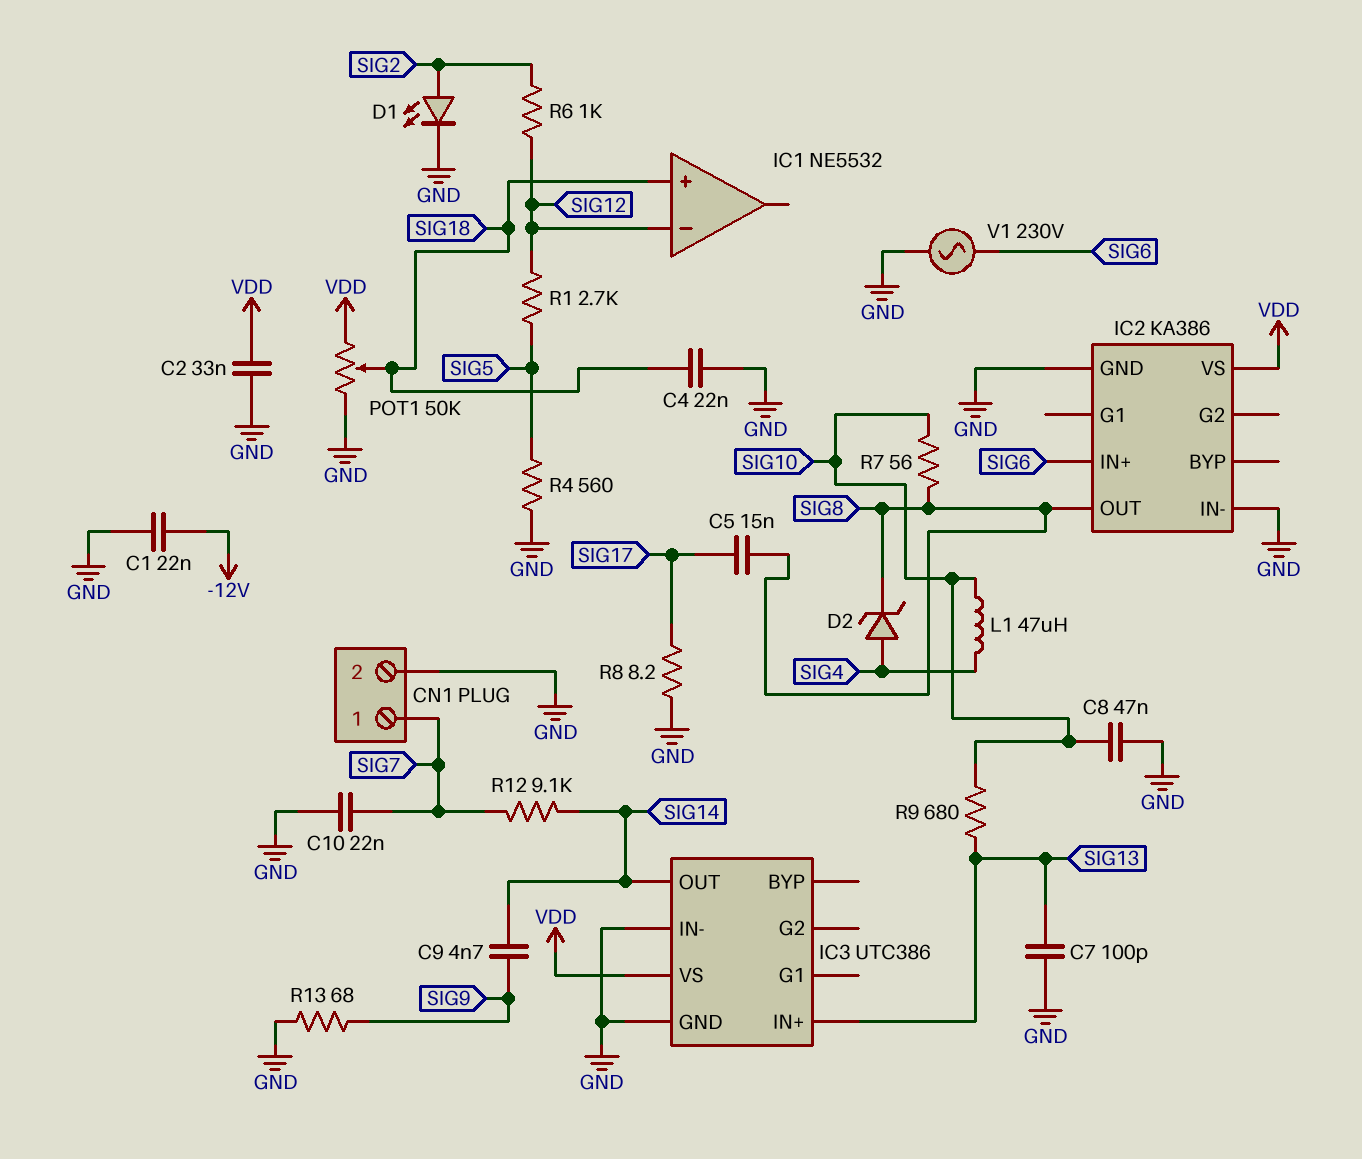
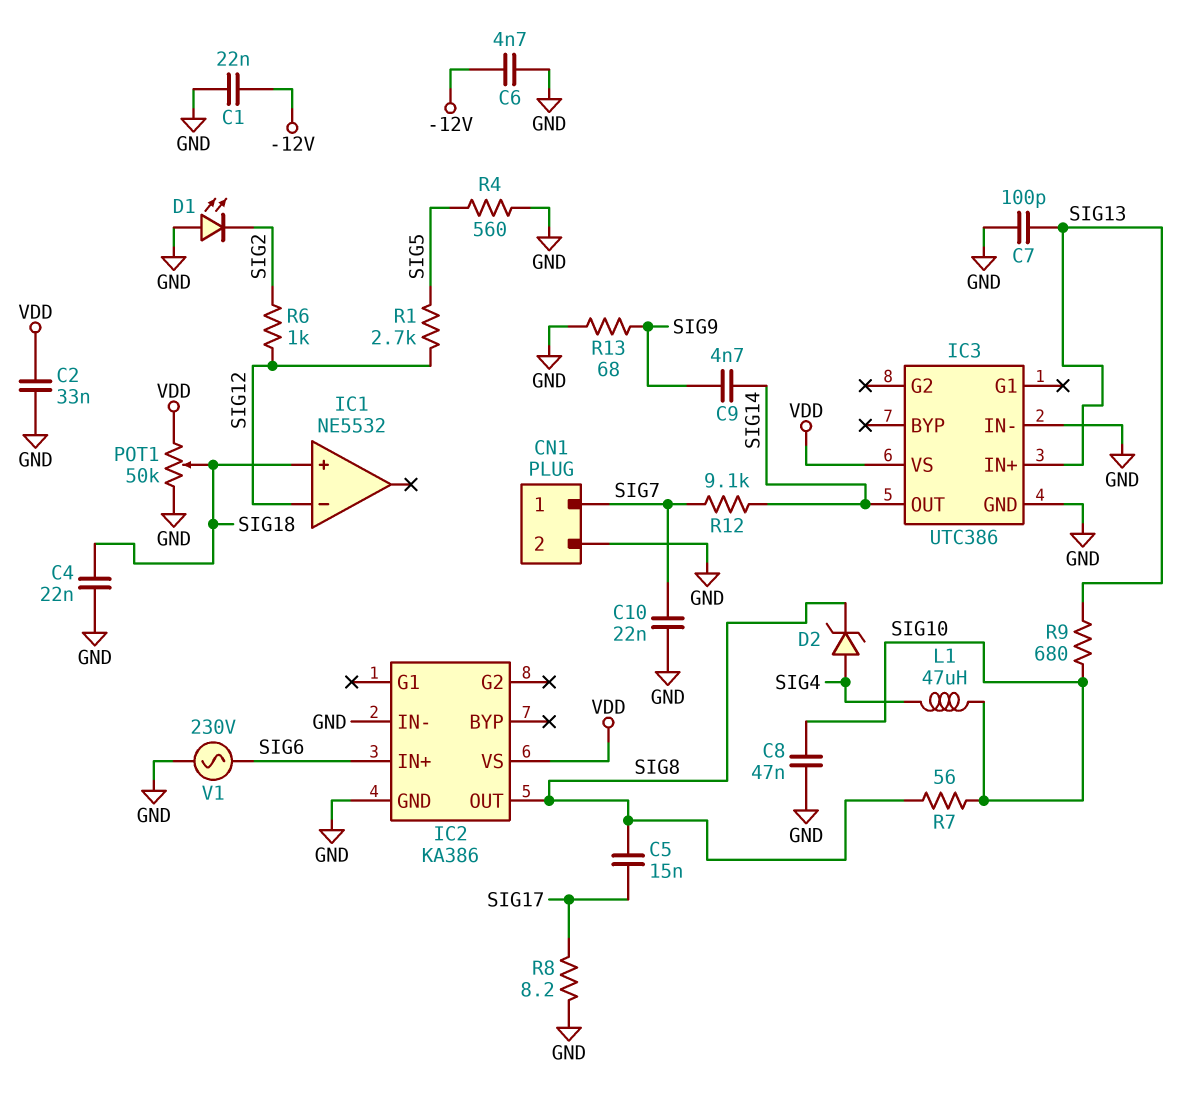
C6: none -> 4.7nF (-12V, GND)
D1: LED (A SIG2, K GND) -> LED (A GND, K SIG2)

